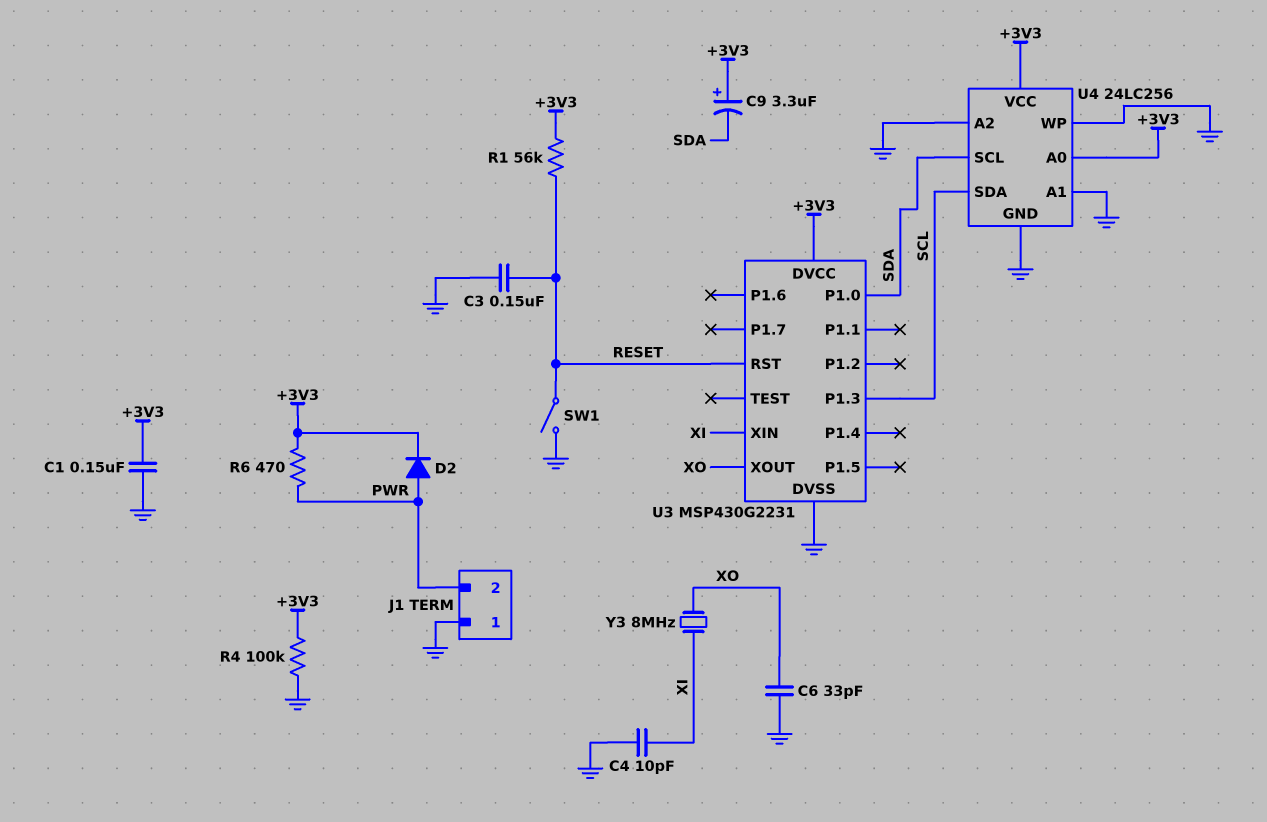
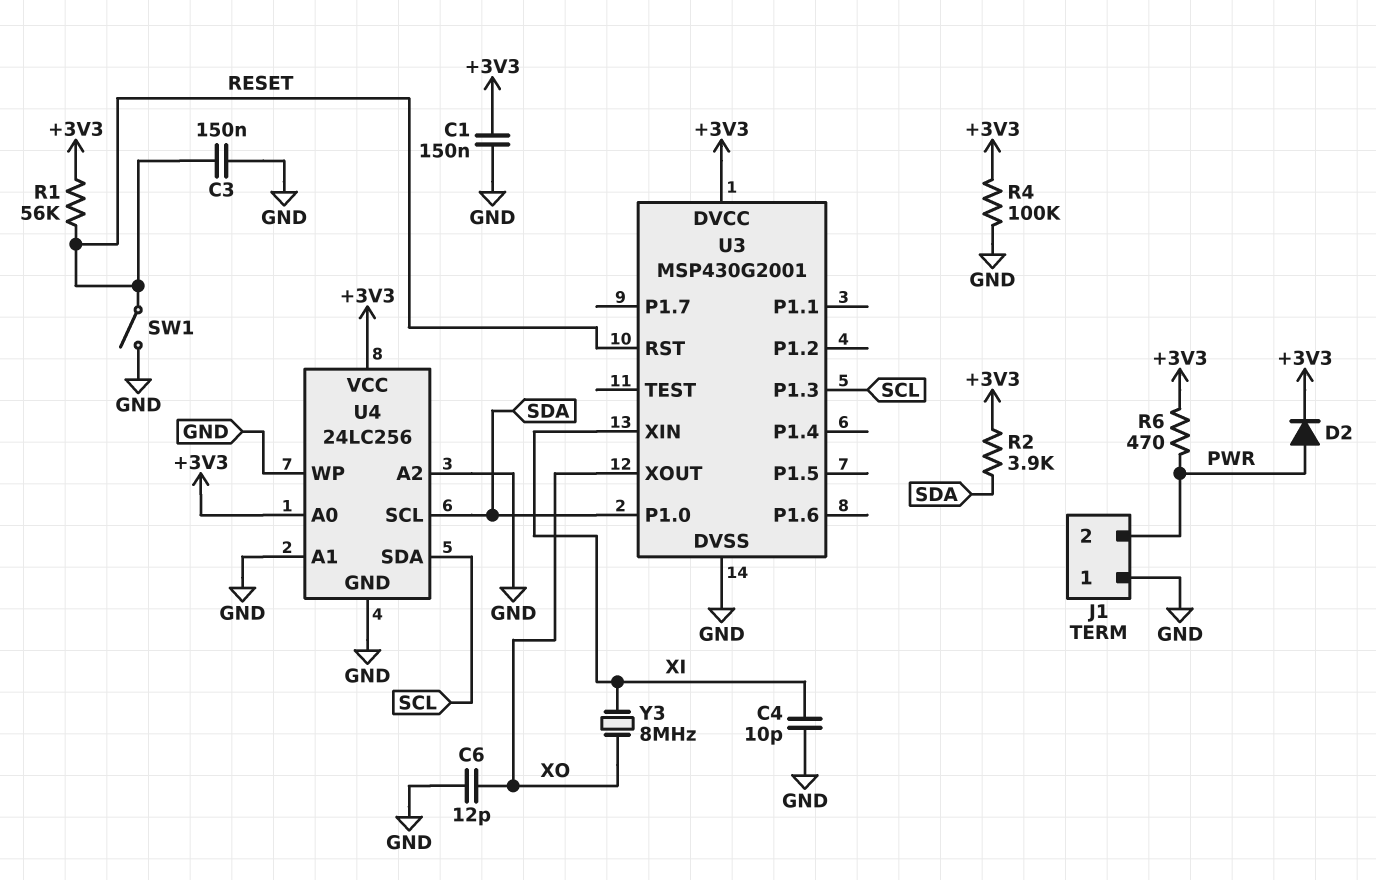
C6: 33pF (GND, XO) -> 12pF (GND, XO)
C9: 3.3uF (plus +3V3, minus SDA) -> none
R2: none -> 3.9k (+3V3, SDA)
U3: MSP430G2231 -> MSP430G2001

